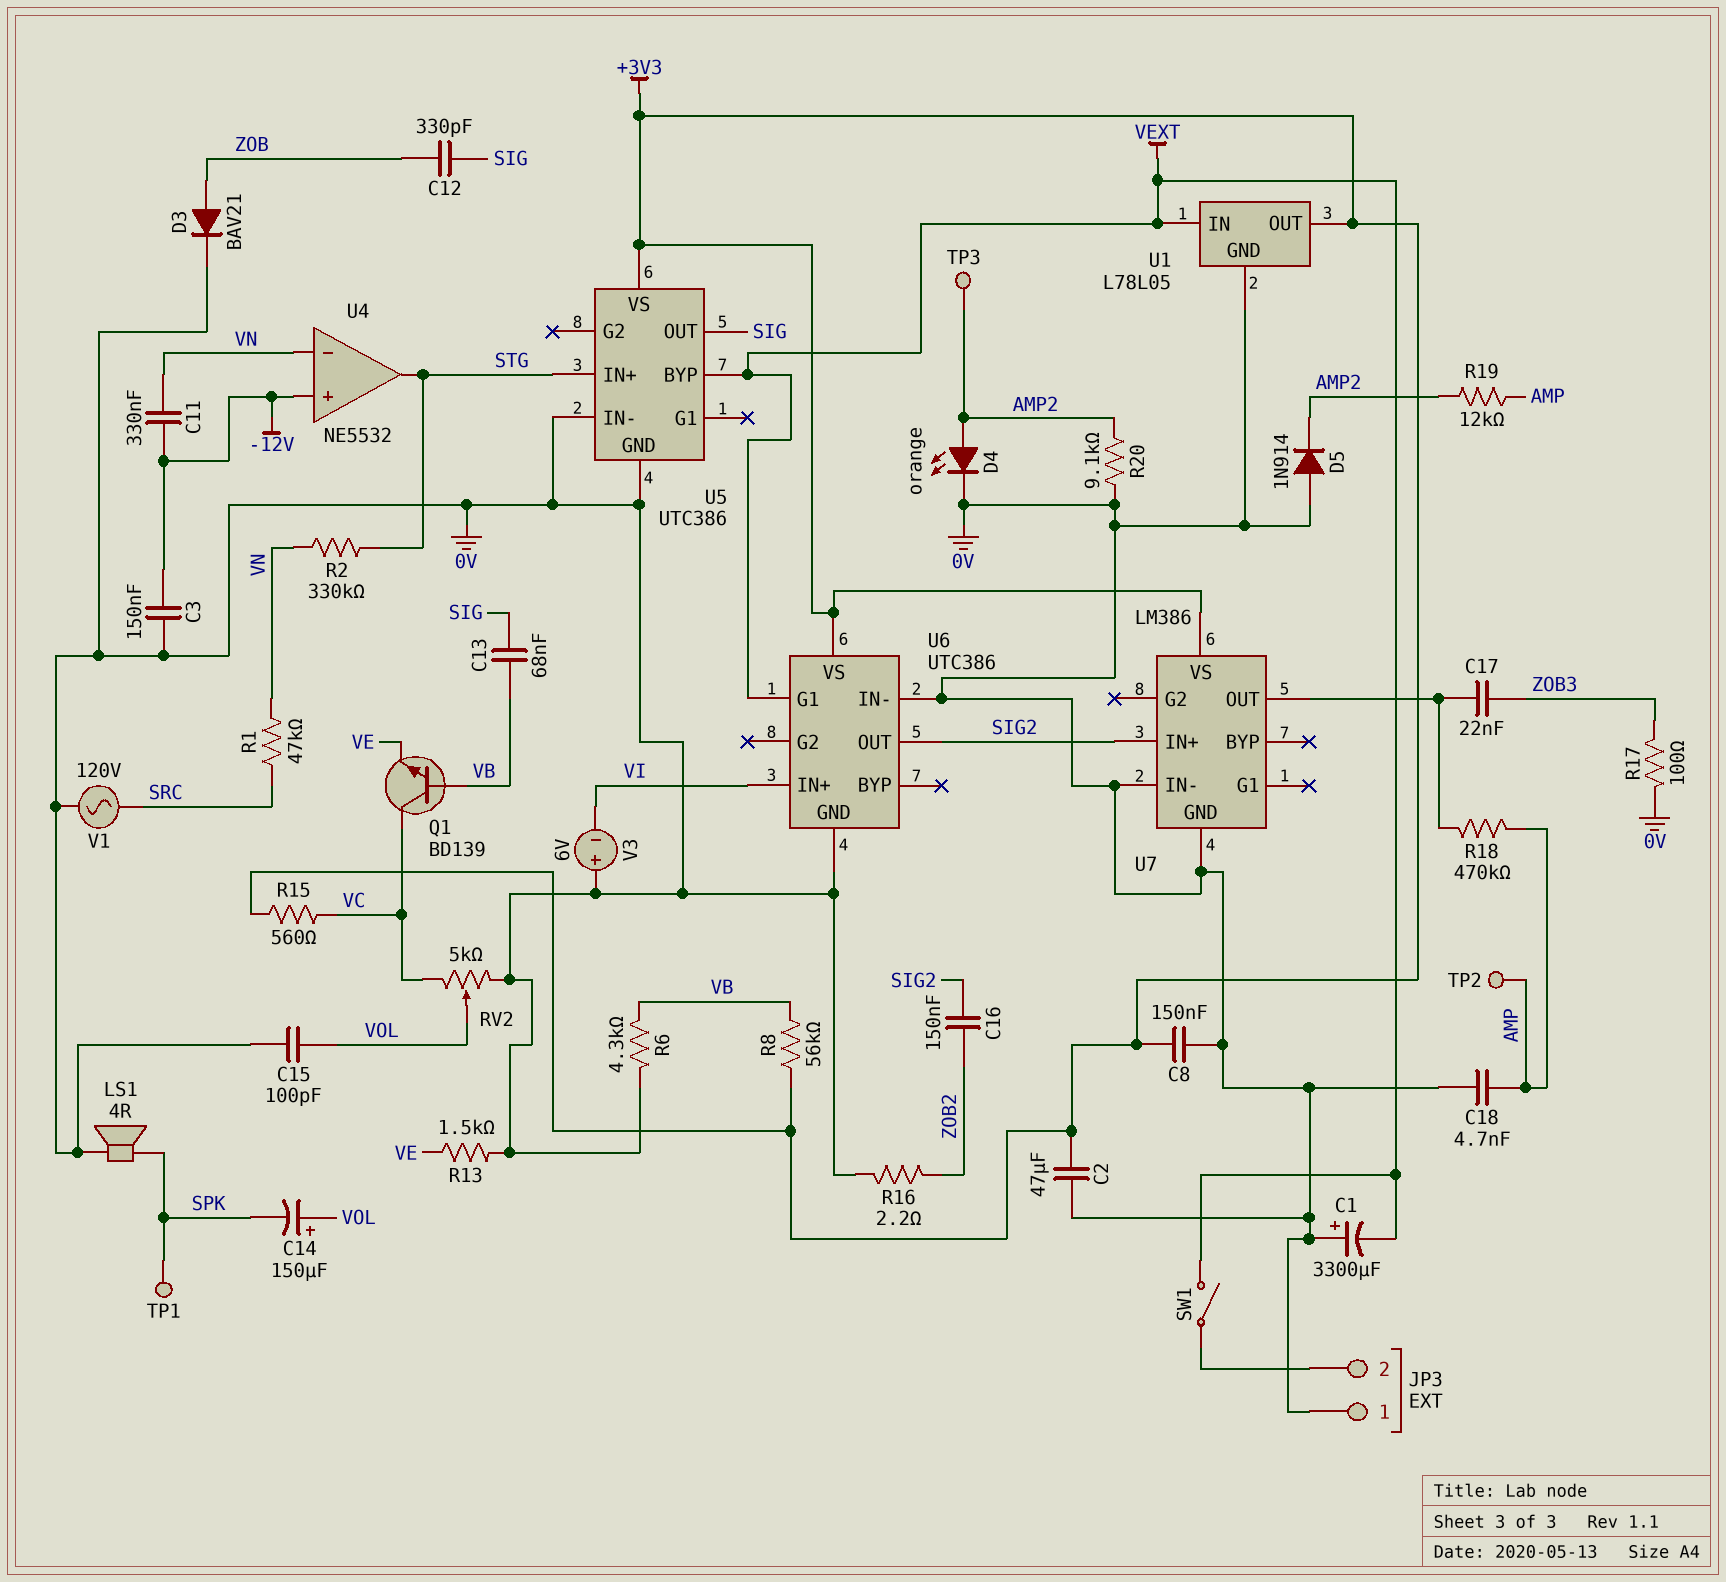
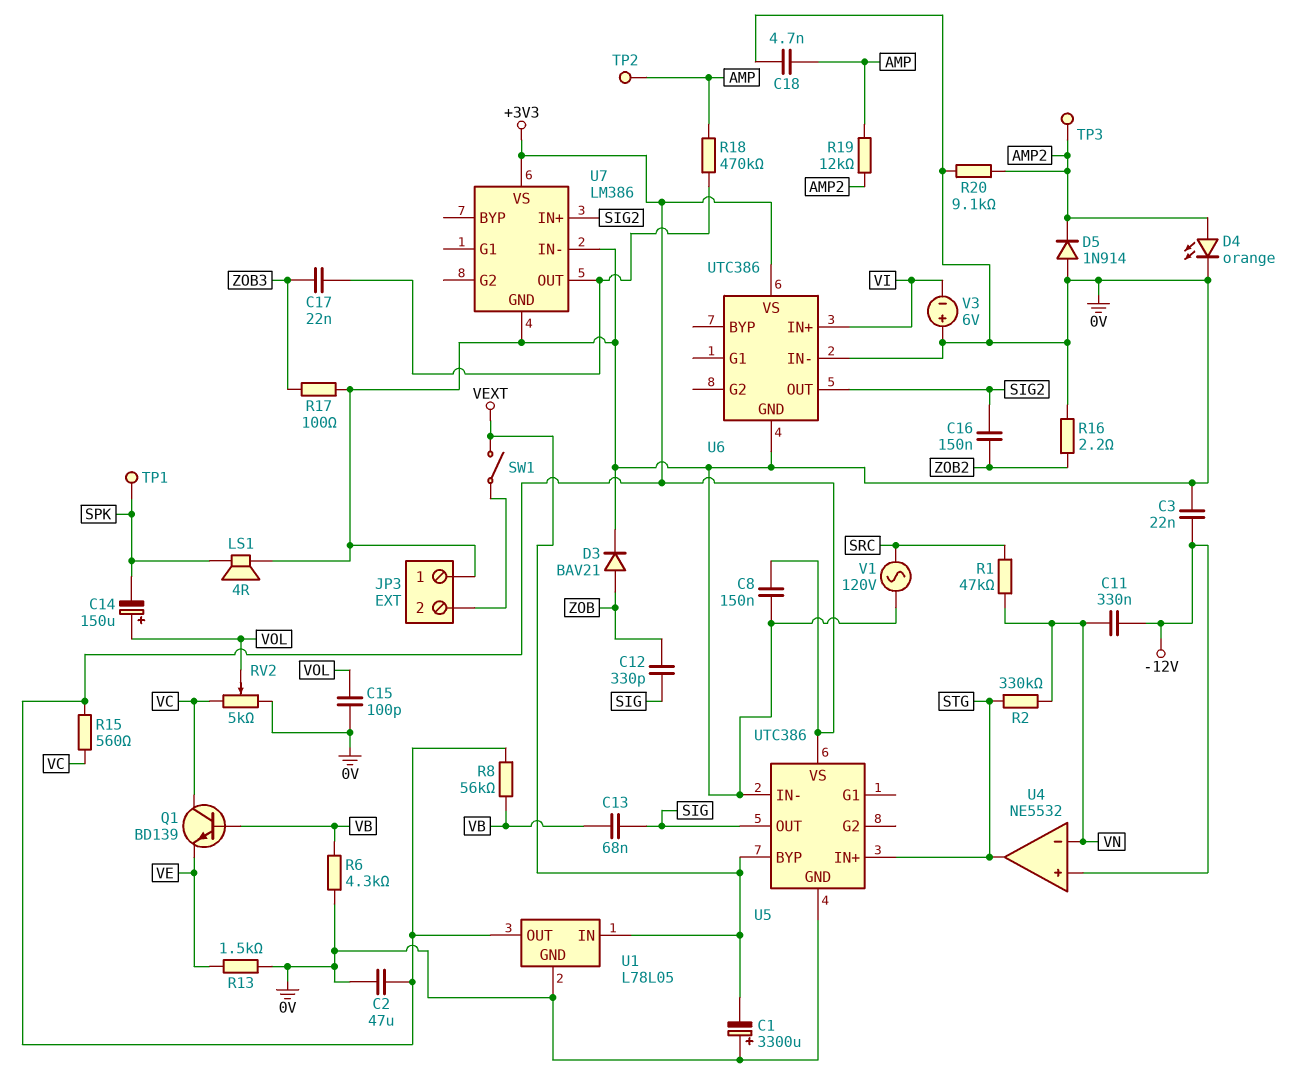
C3: 150nF (-12V, 0V) -> 22nF (-12V, 0V)
U6 pin G1: VEXT -> none

